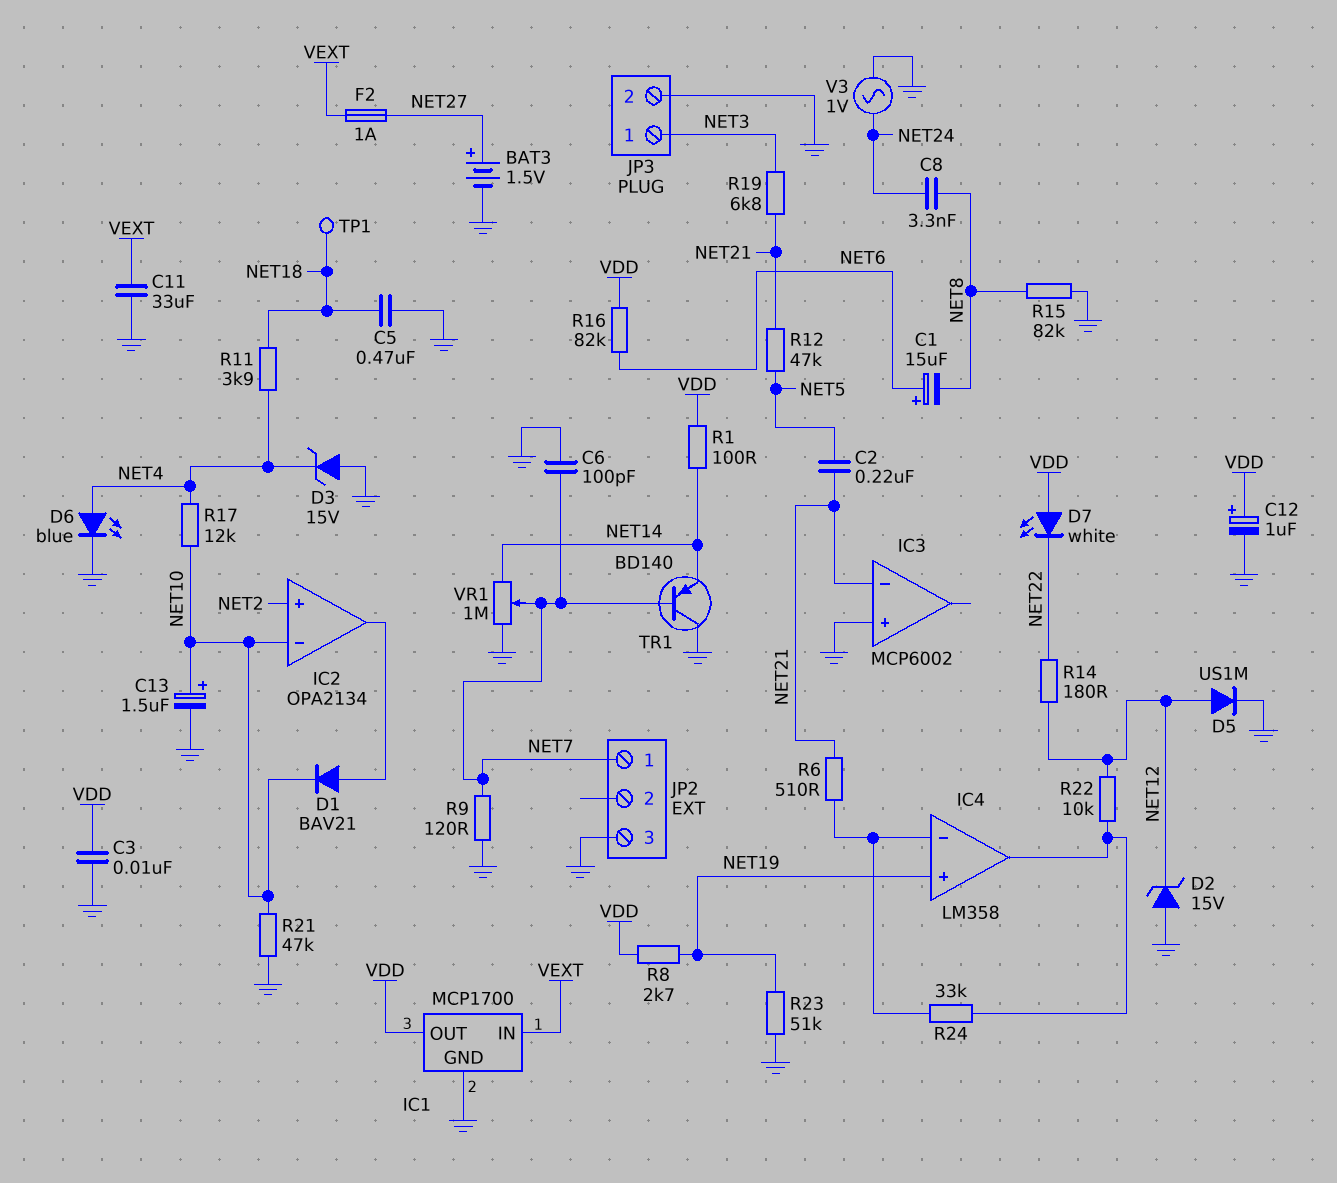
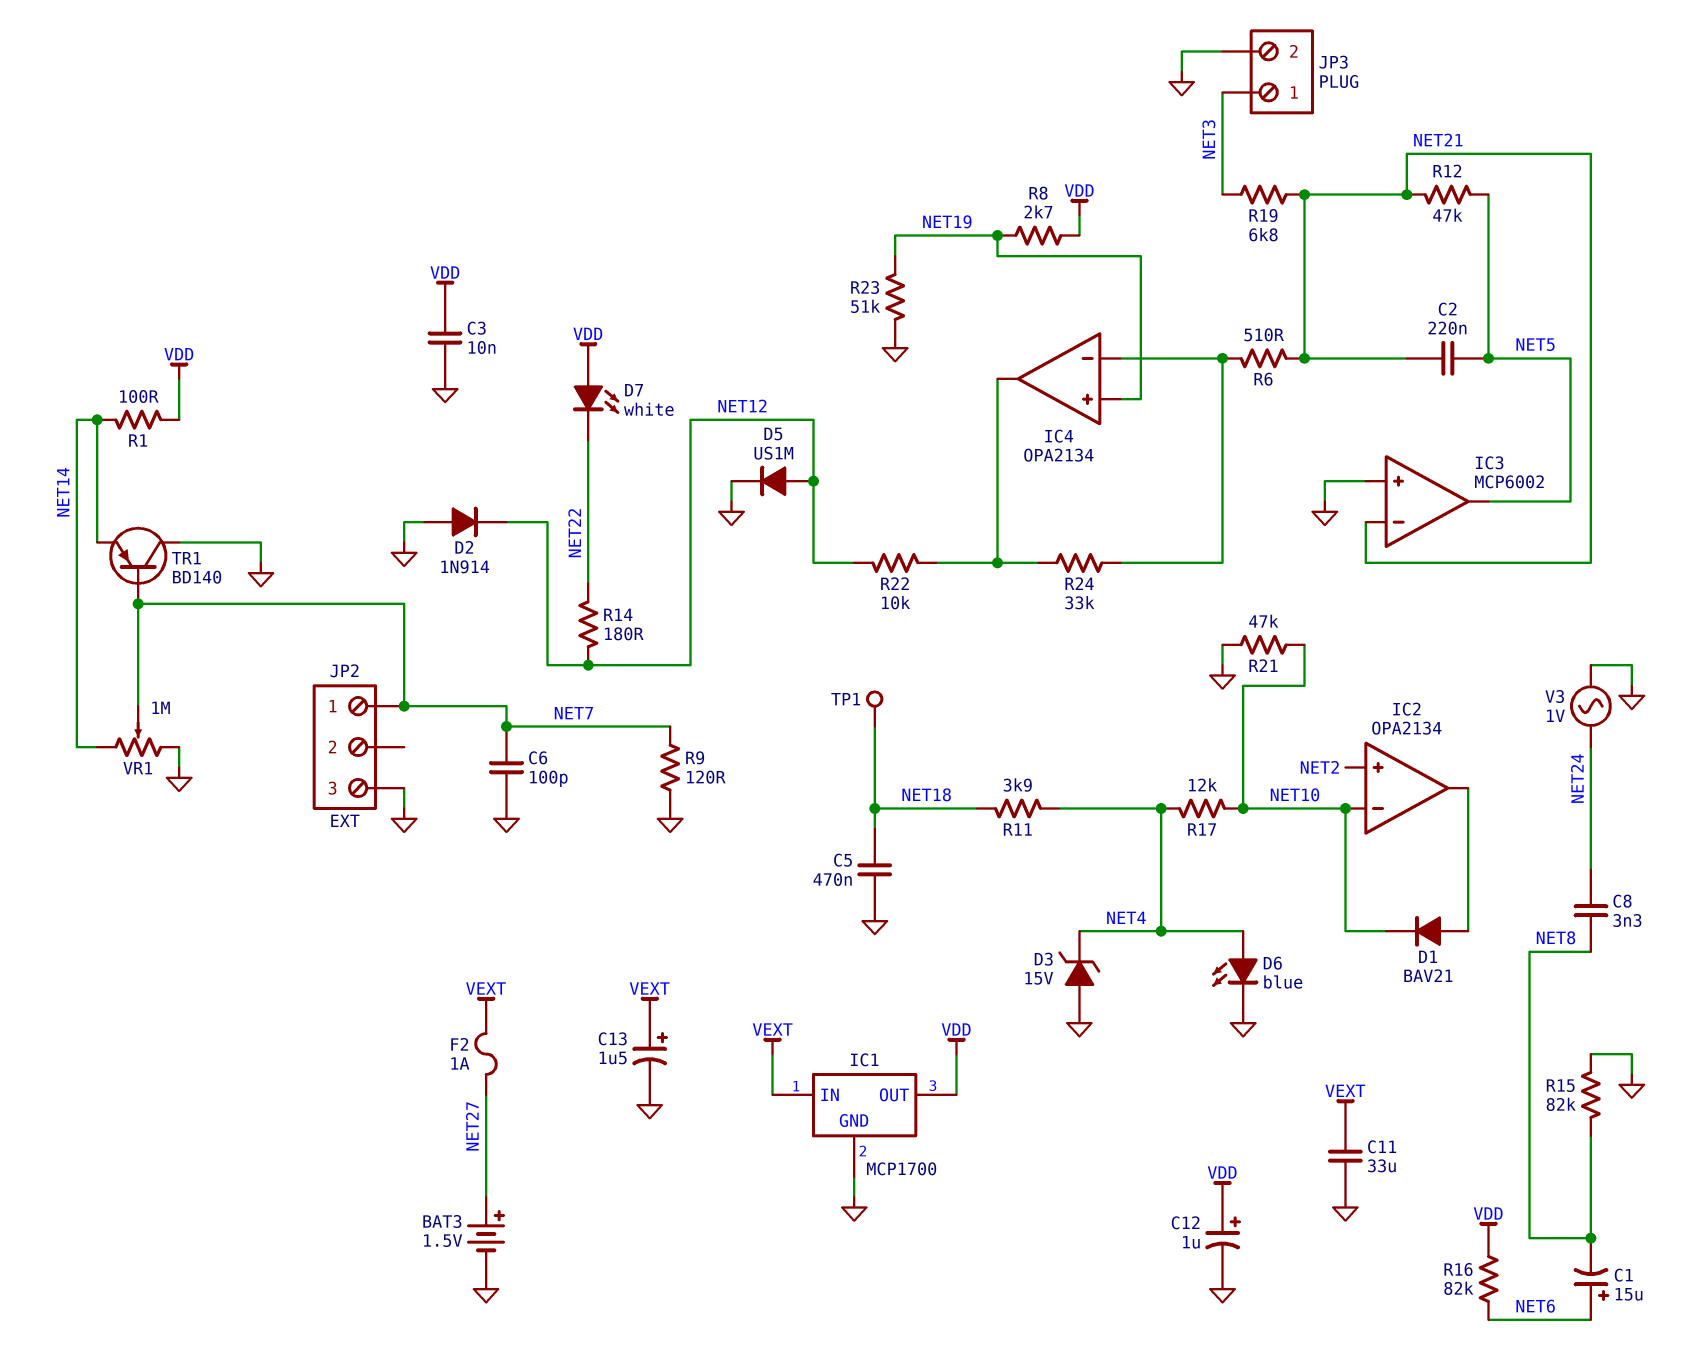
C13: 1.5uF (plus NET10, minus GND) -> 1.5uF (plus VEXT, minus GND)
D2: zener 15V (A GND, K NET12) -> diode 1N914 (A GND, K NET12)
IC3 pin out: none -> NET5
IC4: LM358 -> OPA2134

